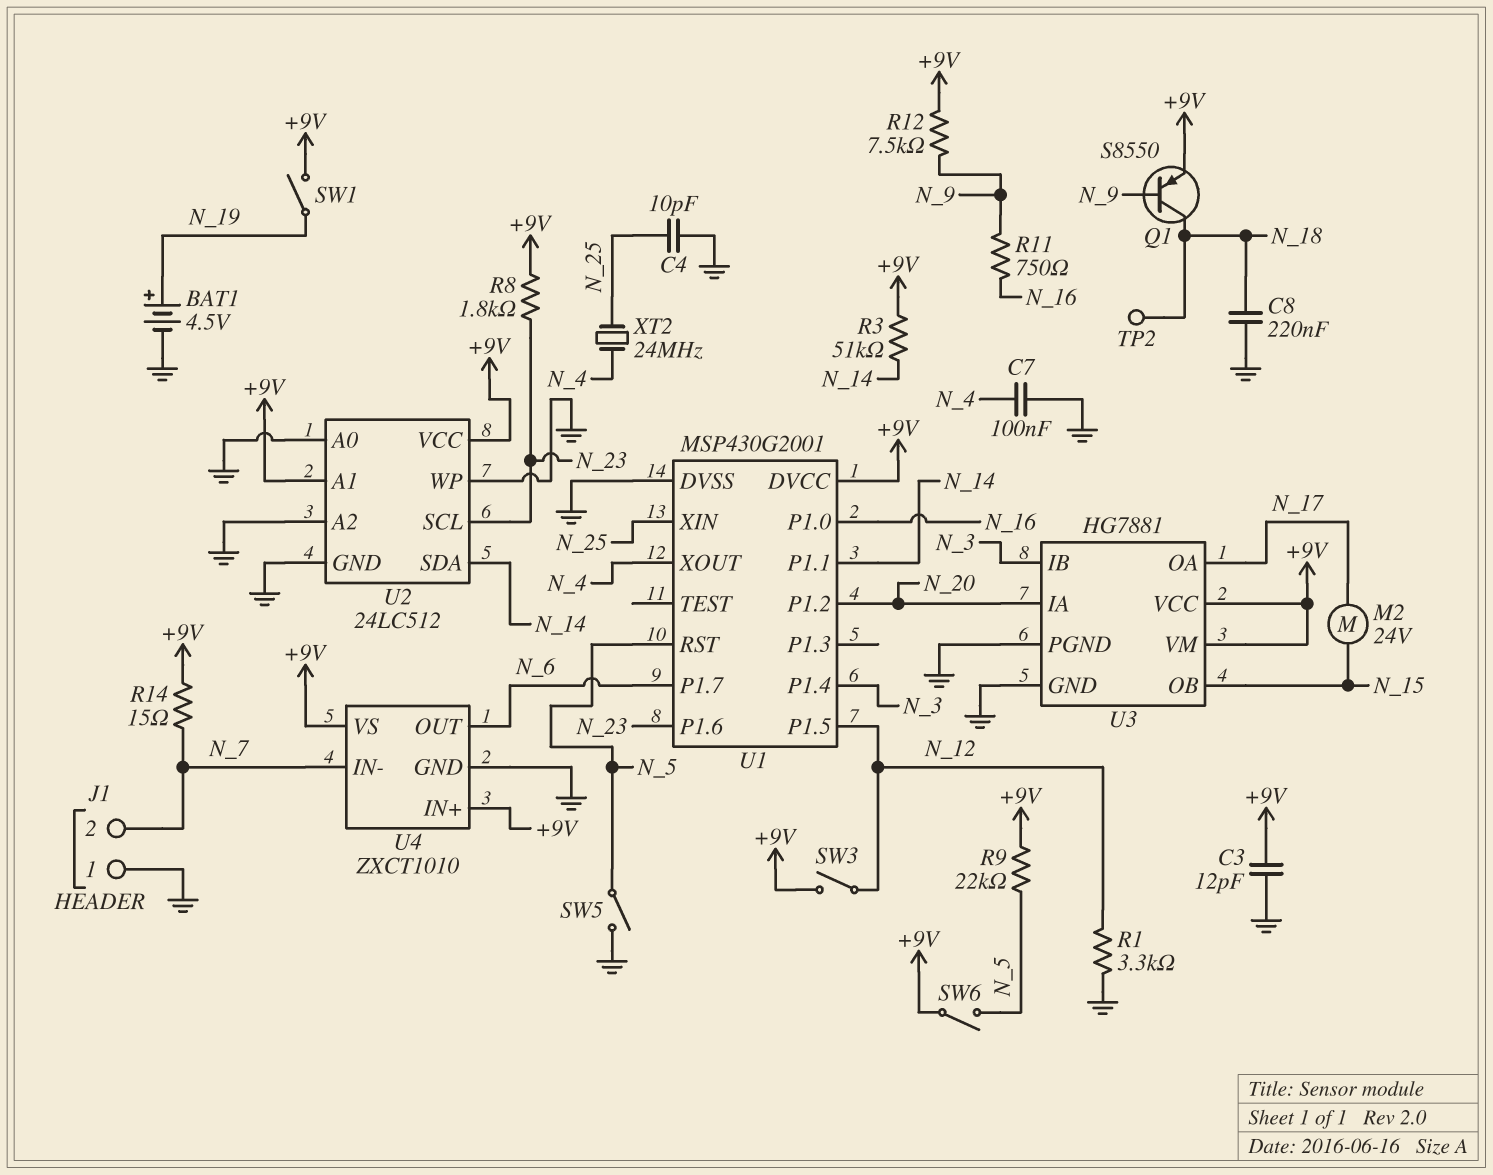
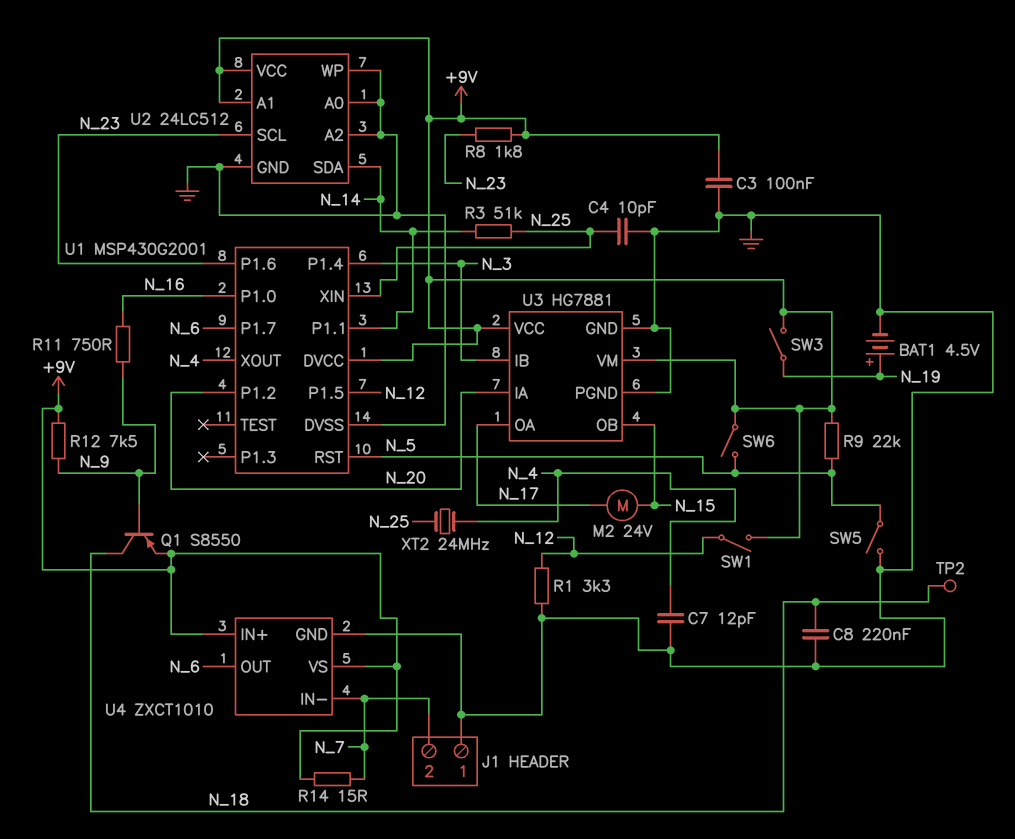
C3: 12pF (+9V, GND) -> 100nF (+9V, GND)
C7: 100nF (GND, N_4) -> 12pF (GND, N_4)
R3: 51k (+9V, N_14) -> 51k (N_14, N_25)
SW1: switch (+9V, N_19) -> switch (+9V, N_12)
SW3: switch (+9V, N_12) -> switch (+9V, N_19)

